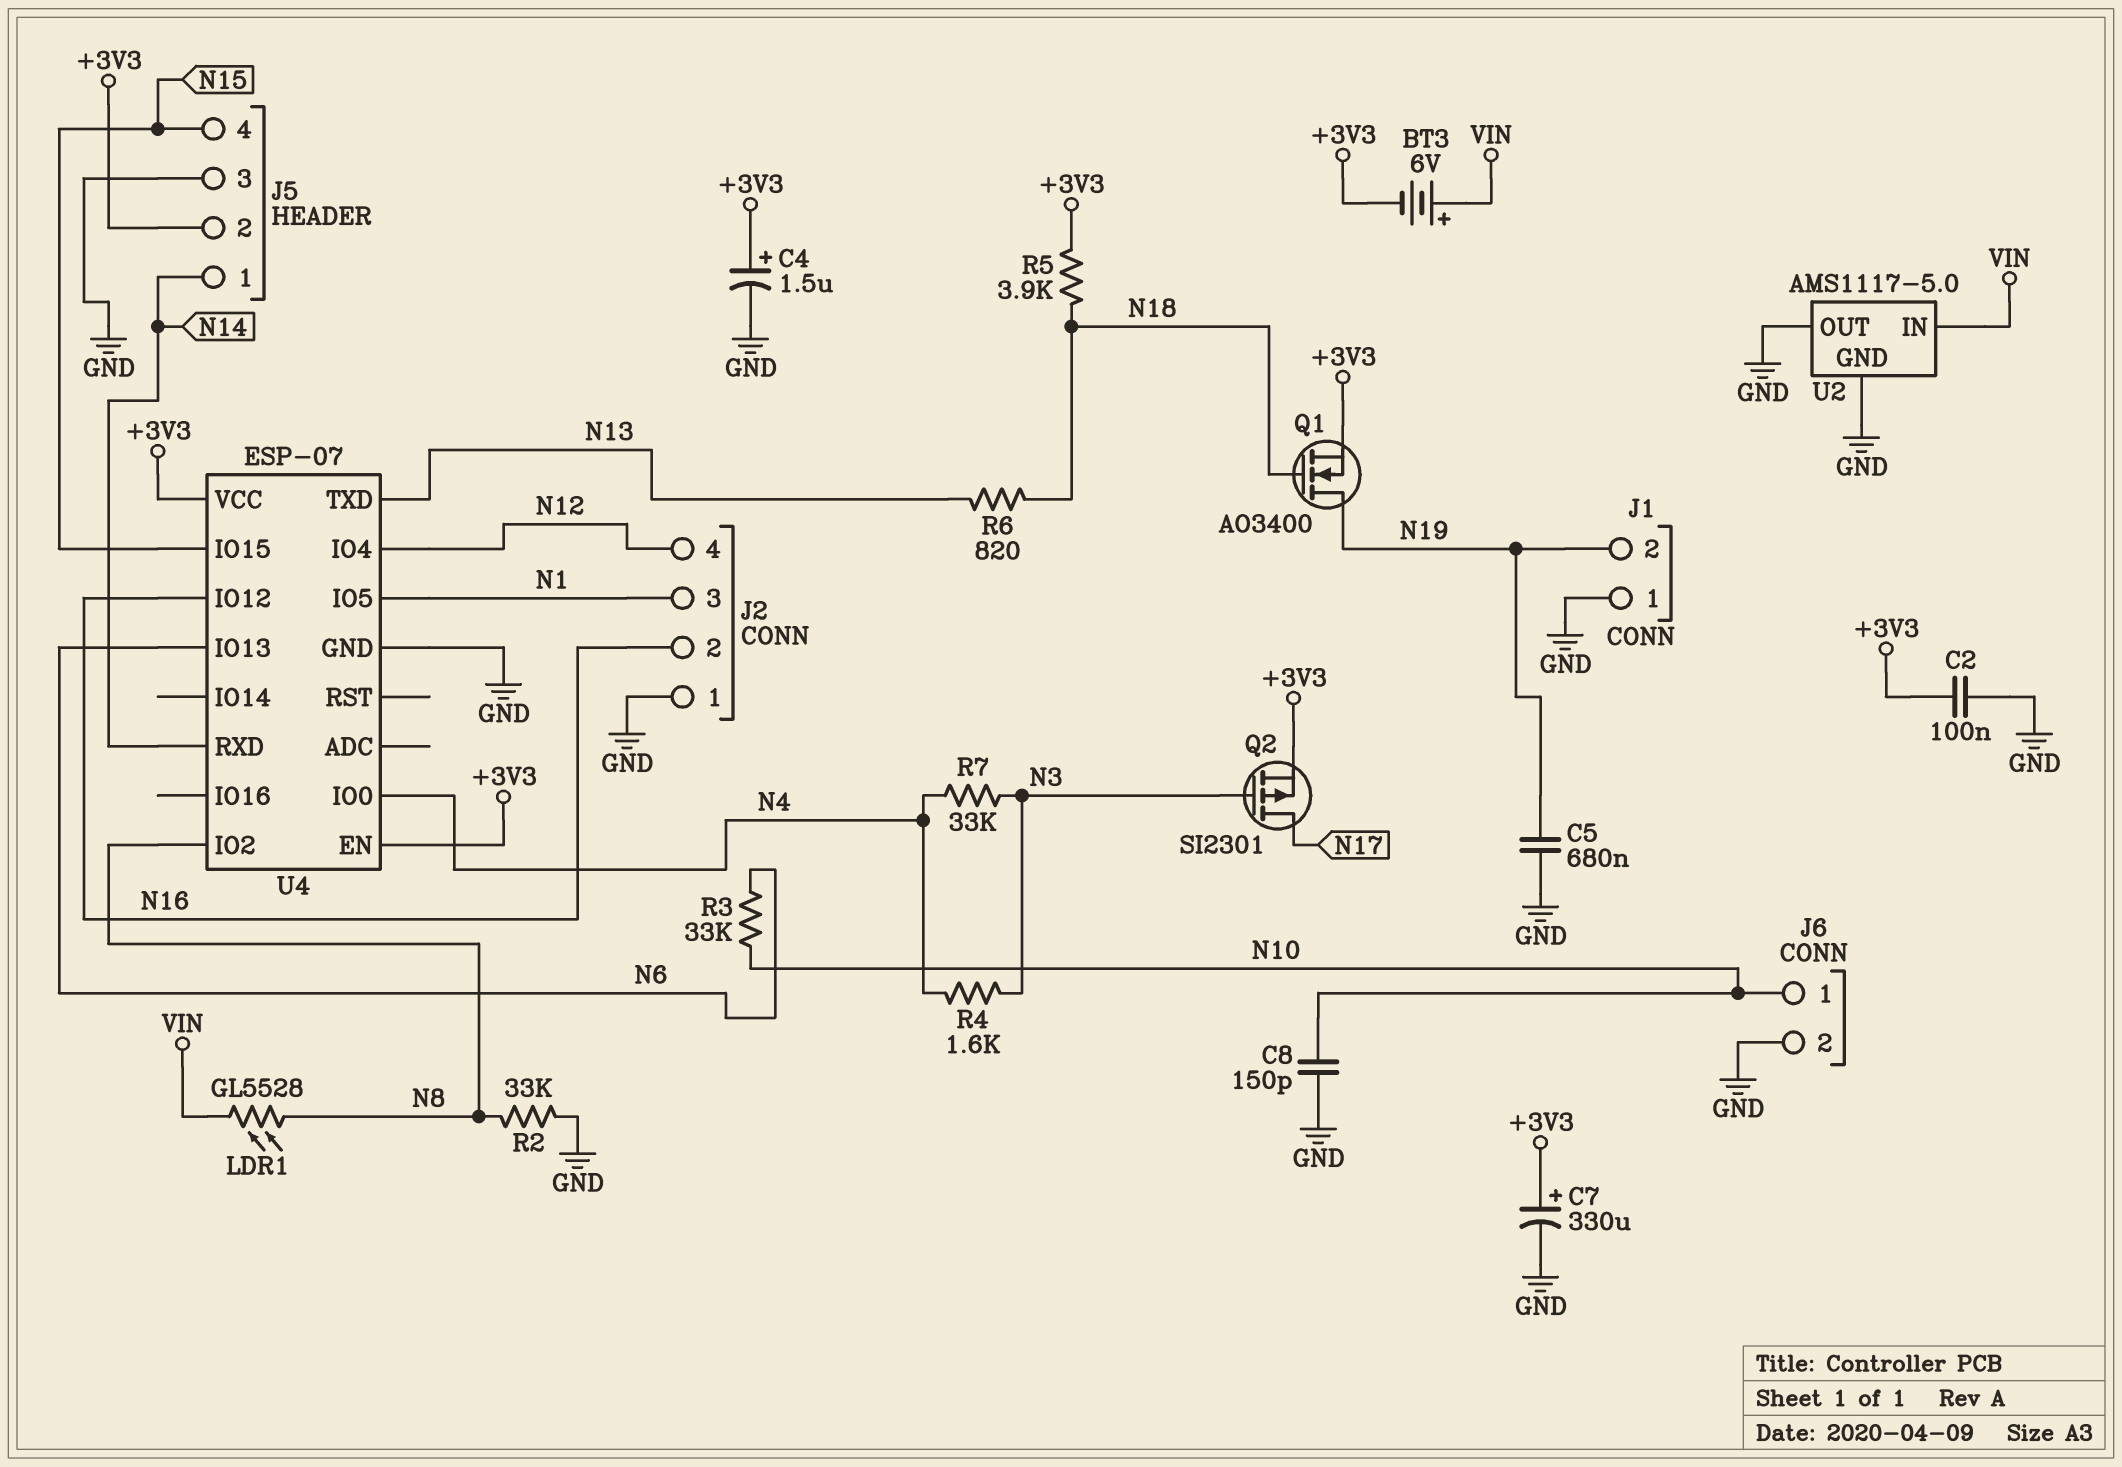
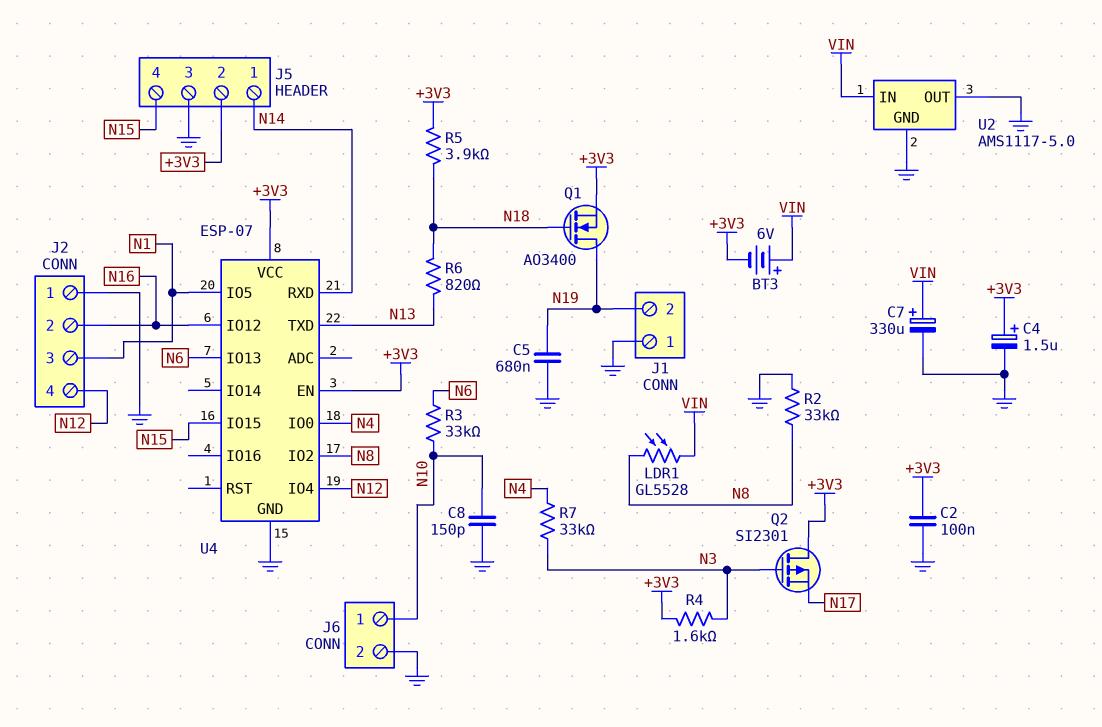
C7: 330uF (plus +3V3, minus GND) -> 330uF (plus VIN, minus GND)
Q2: PMOS SI2301 (G N3, D N17, S +3V3) -> PMOS SI2301 (G N3, D +3V3, S N17)
R4: 1.6k (N3, N4) -> 1.6k (+3V3, N3)

